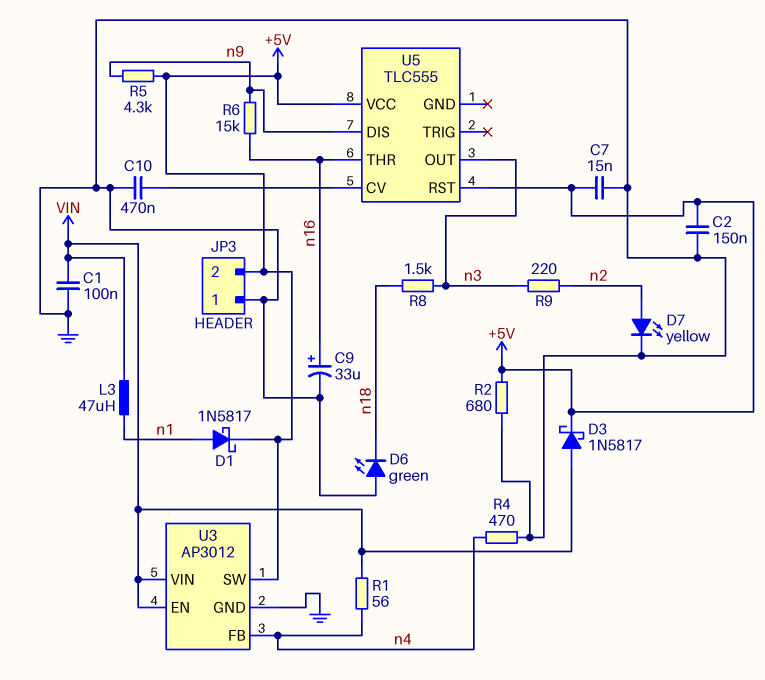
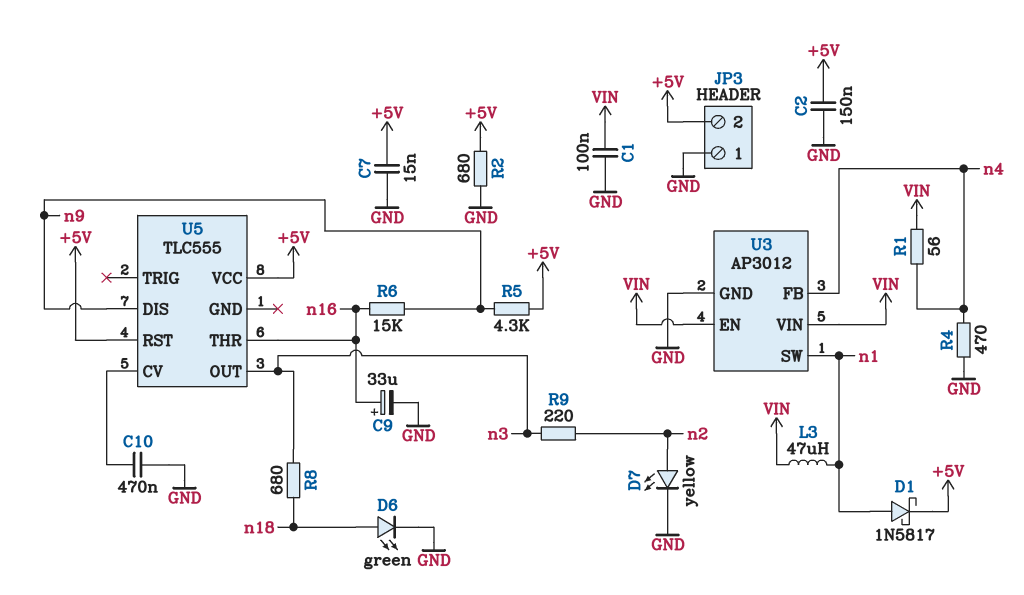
D3: schottky 1N5817 (A VIN, K +5V) -> none
D6: LED green (A GND, K n18) -> LED green (A n18, K GND)
R8: 1.5k (n3, n18) -> 680 (n3, n18)
U3 pin SW: +5V -> n1

